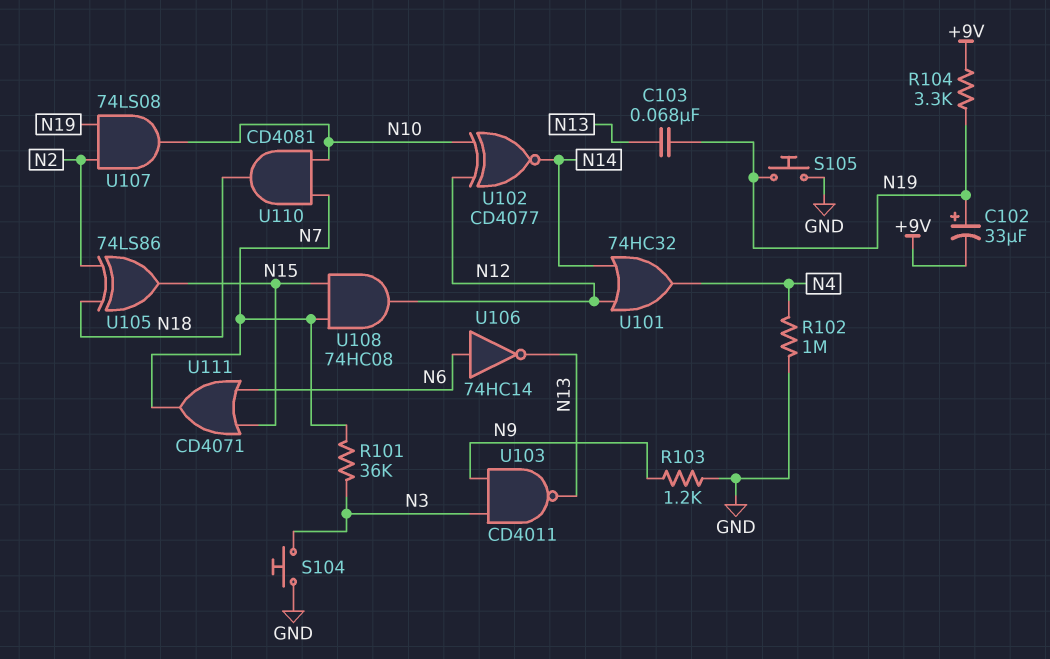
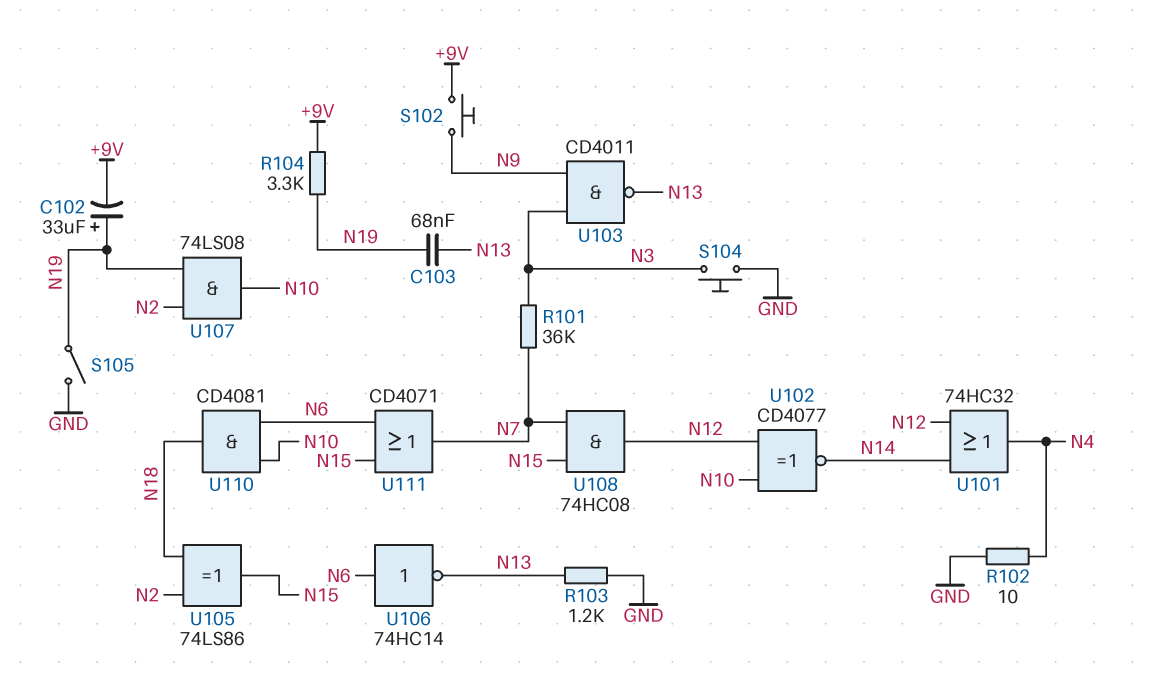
R102: 1M (GND, N4) -> 10 (GND, N4)
R103: 1.2k (GND, N9) -> 1.2k (GND, N13)
S102: none -> button (+9V, N9)
S105: button (GND, N19) -> switch (GND, N19)
U110: AND CD4081 (in N7, in N10, out N18) -> AND CD4081 (in N6, in N10, out N18)

